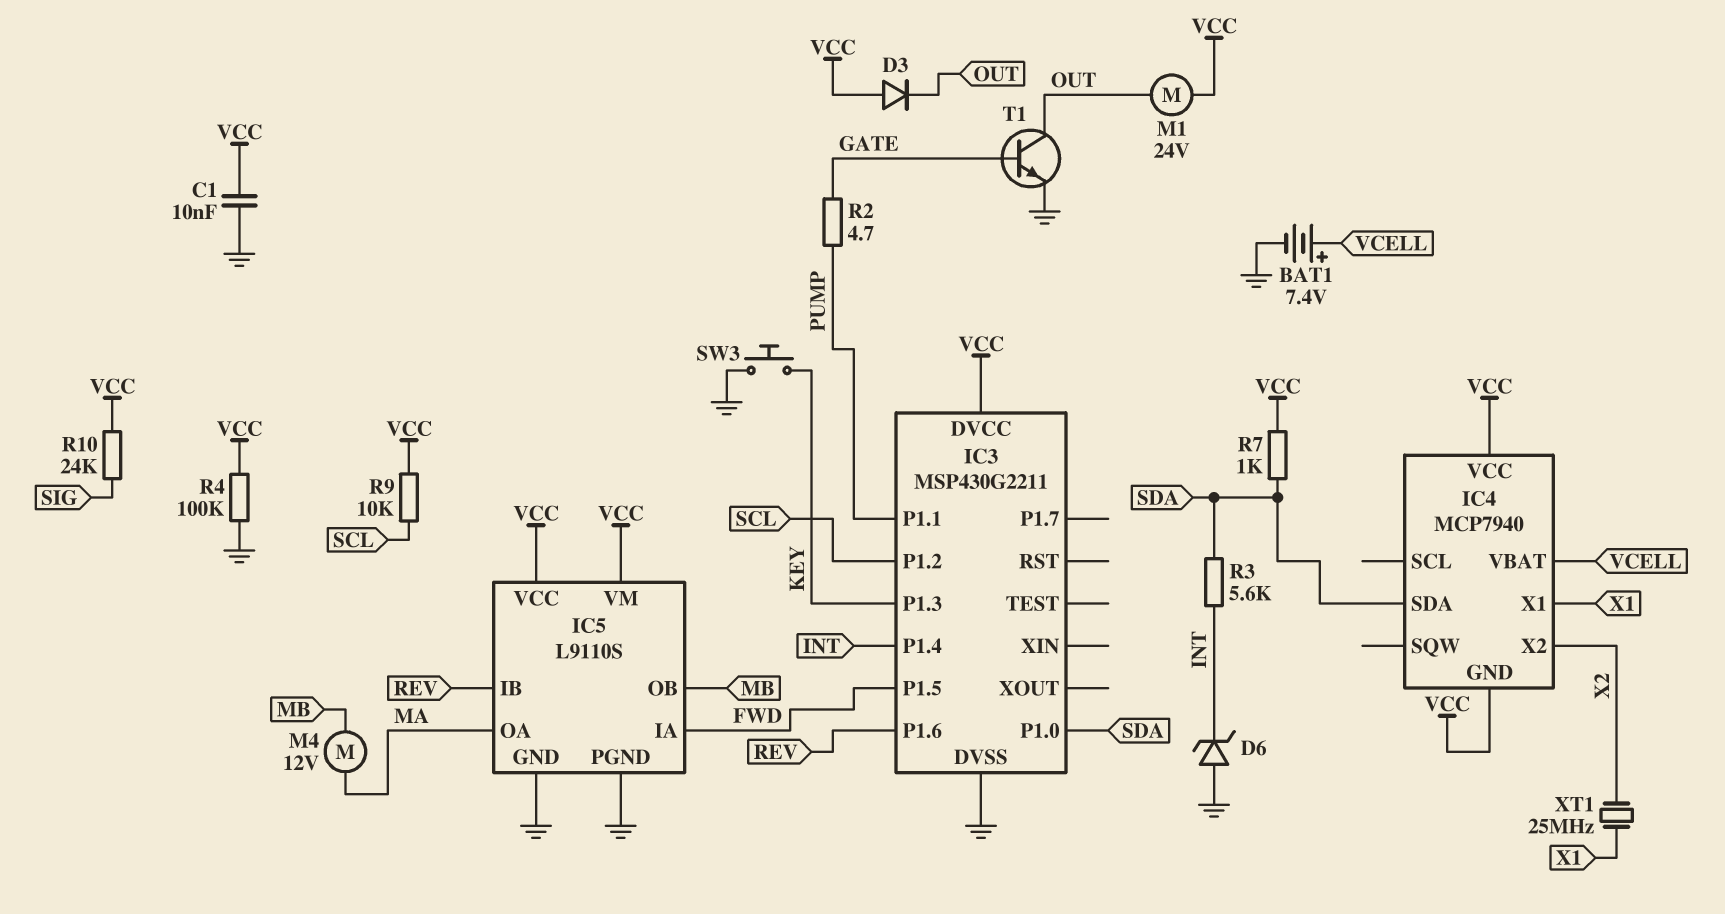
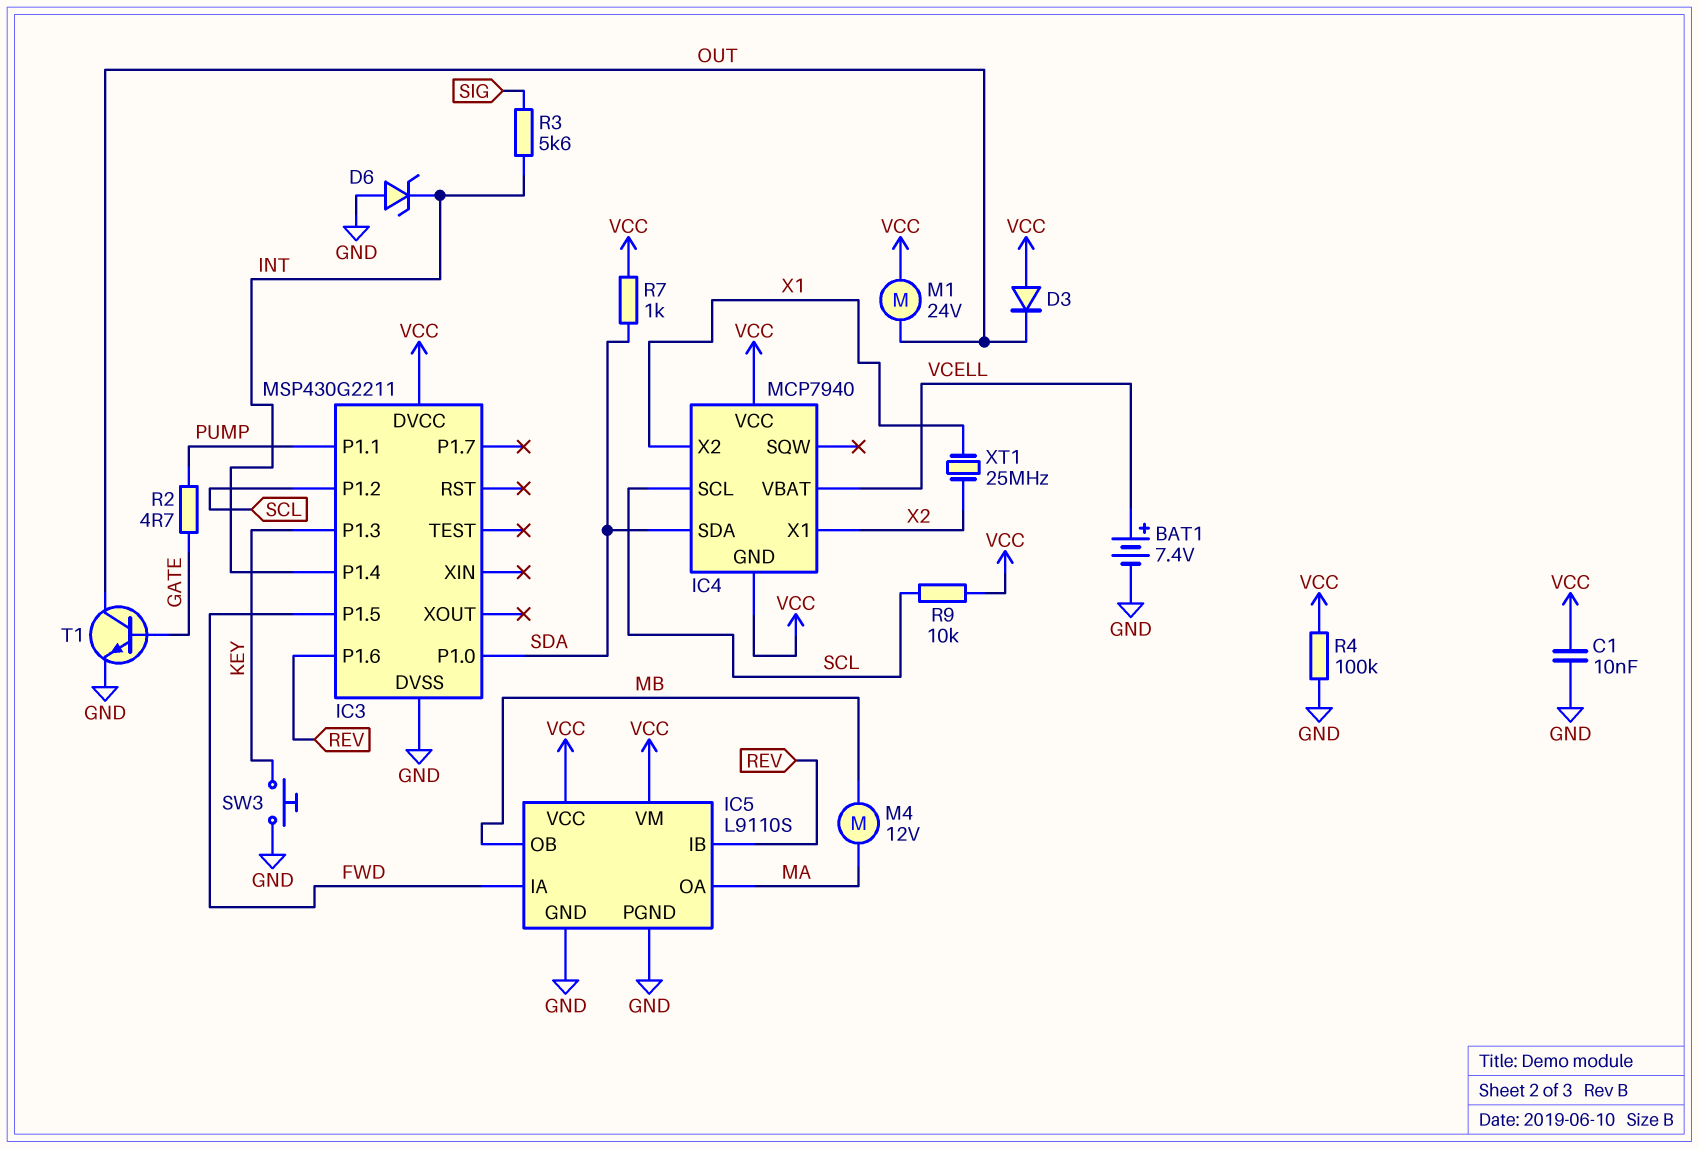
IC4 pin SCL: none -> SCL
IC4 pin X1: X1 -> X2
IC4 pin X2: X2 -> X1
R3: 5.6k (INT, SDA) -> 5.6k (INT, SIG)
R10: 24k (SIG, VCC) -> none

